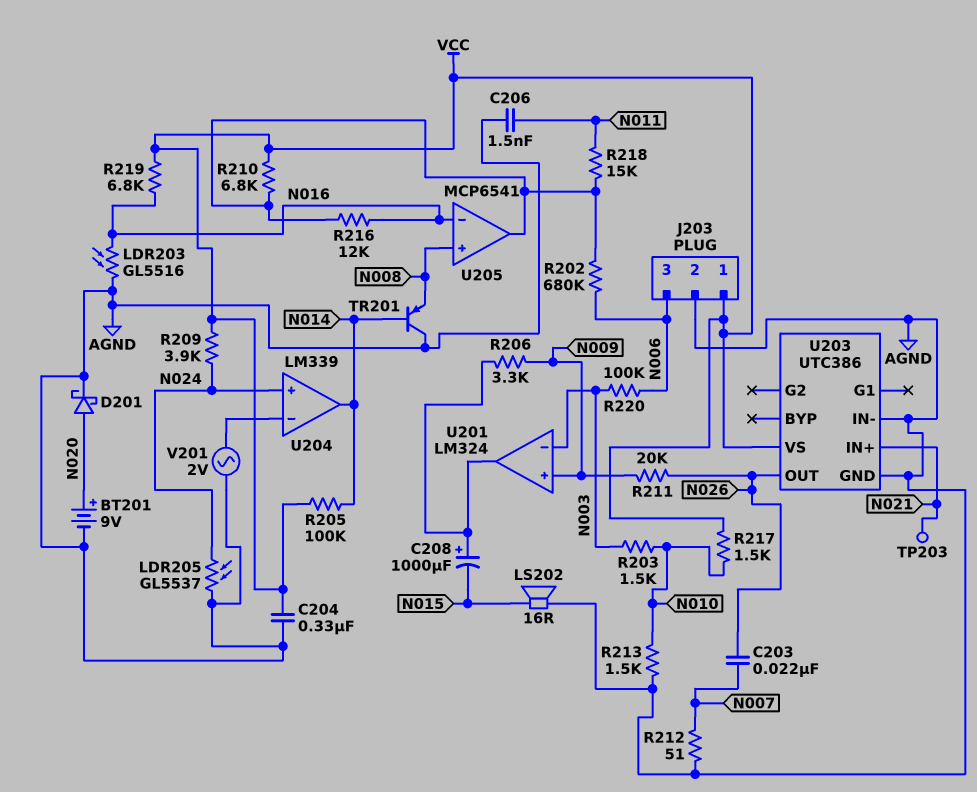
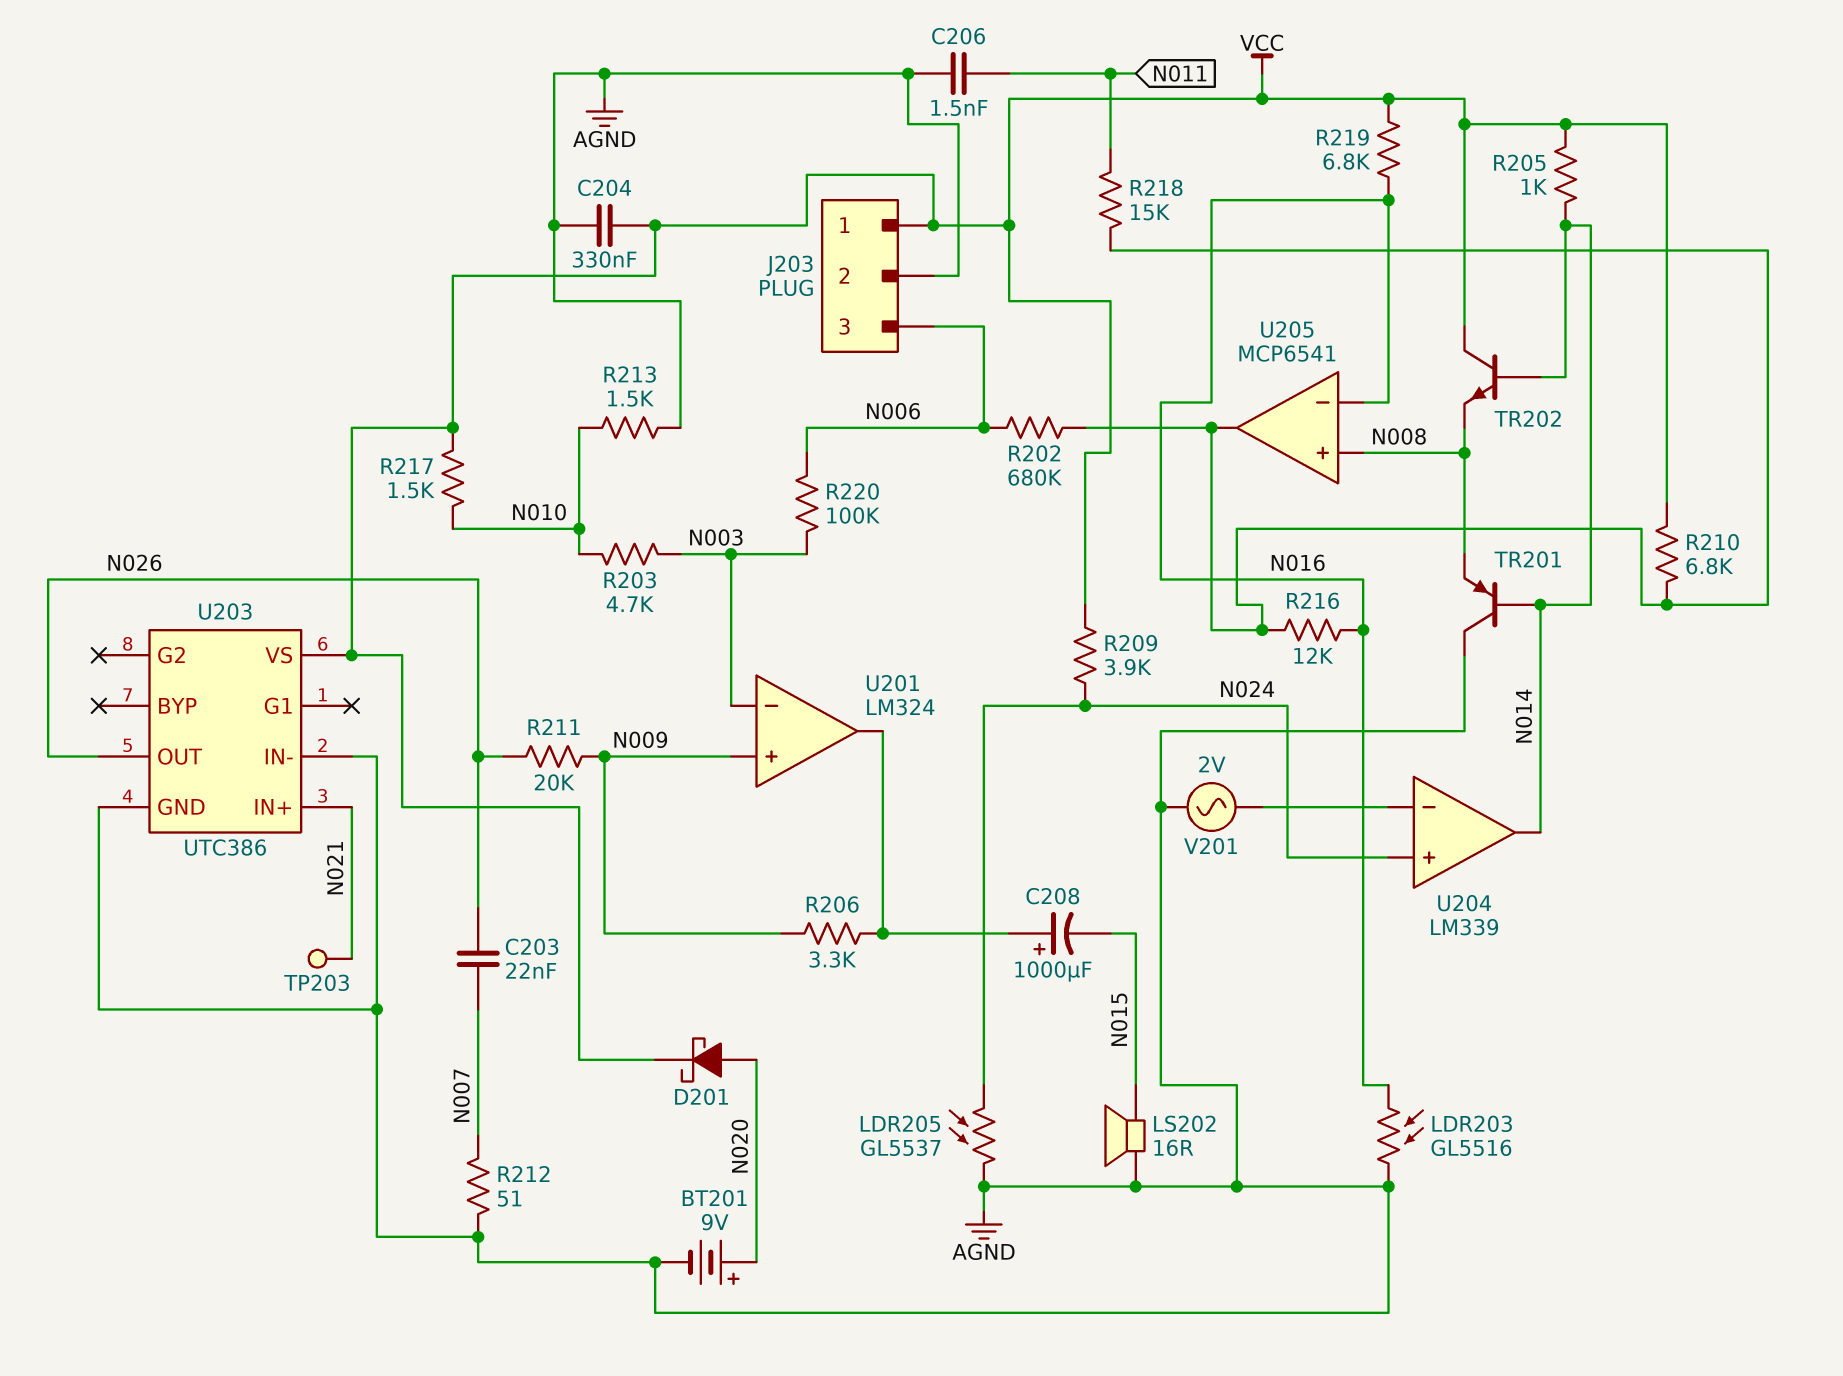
D201: schottky (A N020, K AGND) -> schottky (A N020, K VCC)
R203: 1.5k (N003, N010) -> 4.7k (N003, N010)
R205: 100k (N014, VCC) -> 1k (N014, VCC)
TR202: none -> NPN (B N014, C VCC, E N008)

